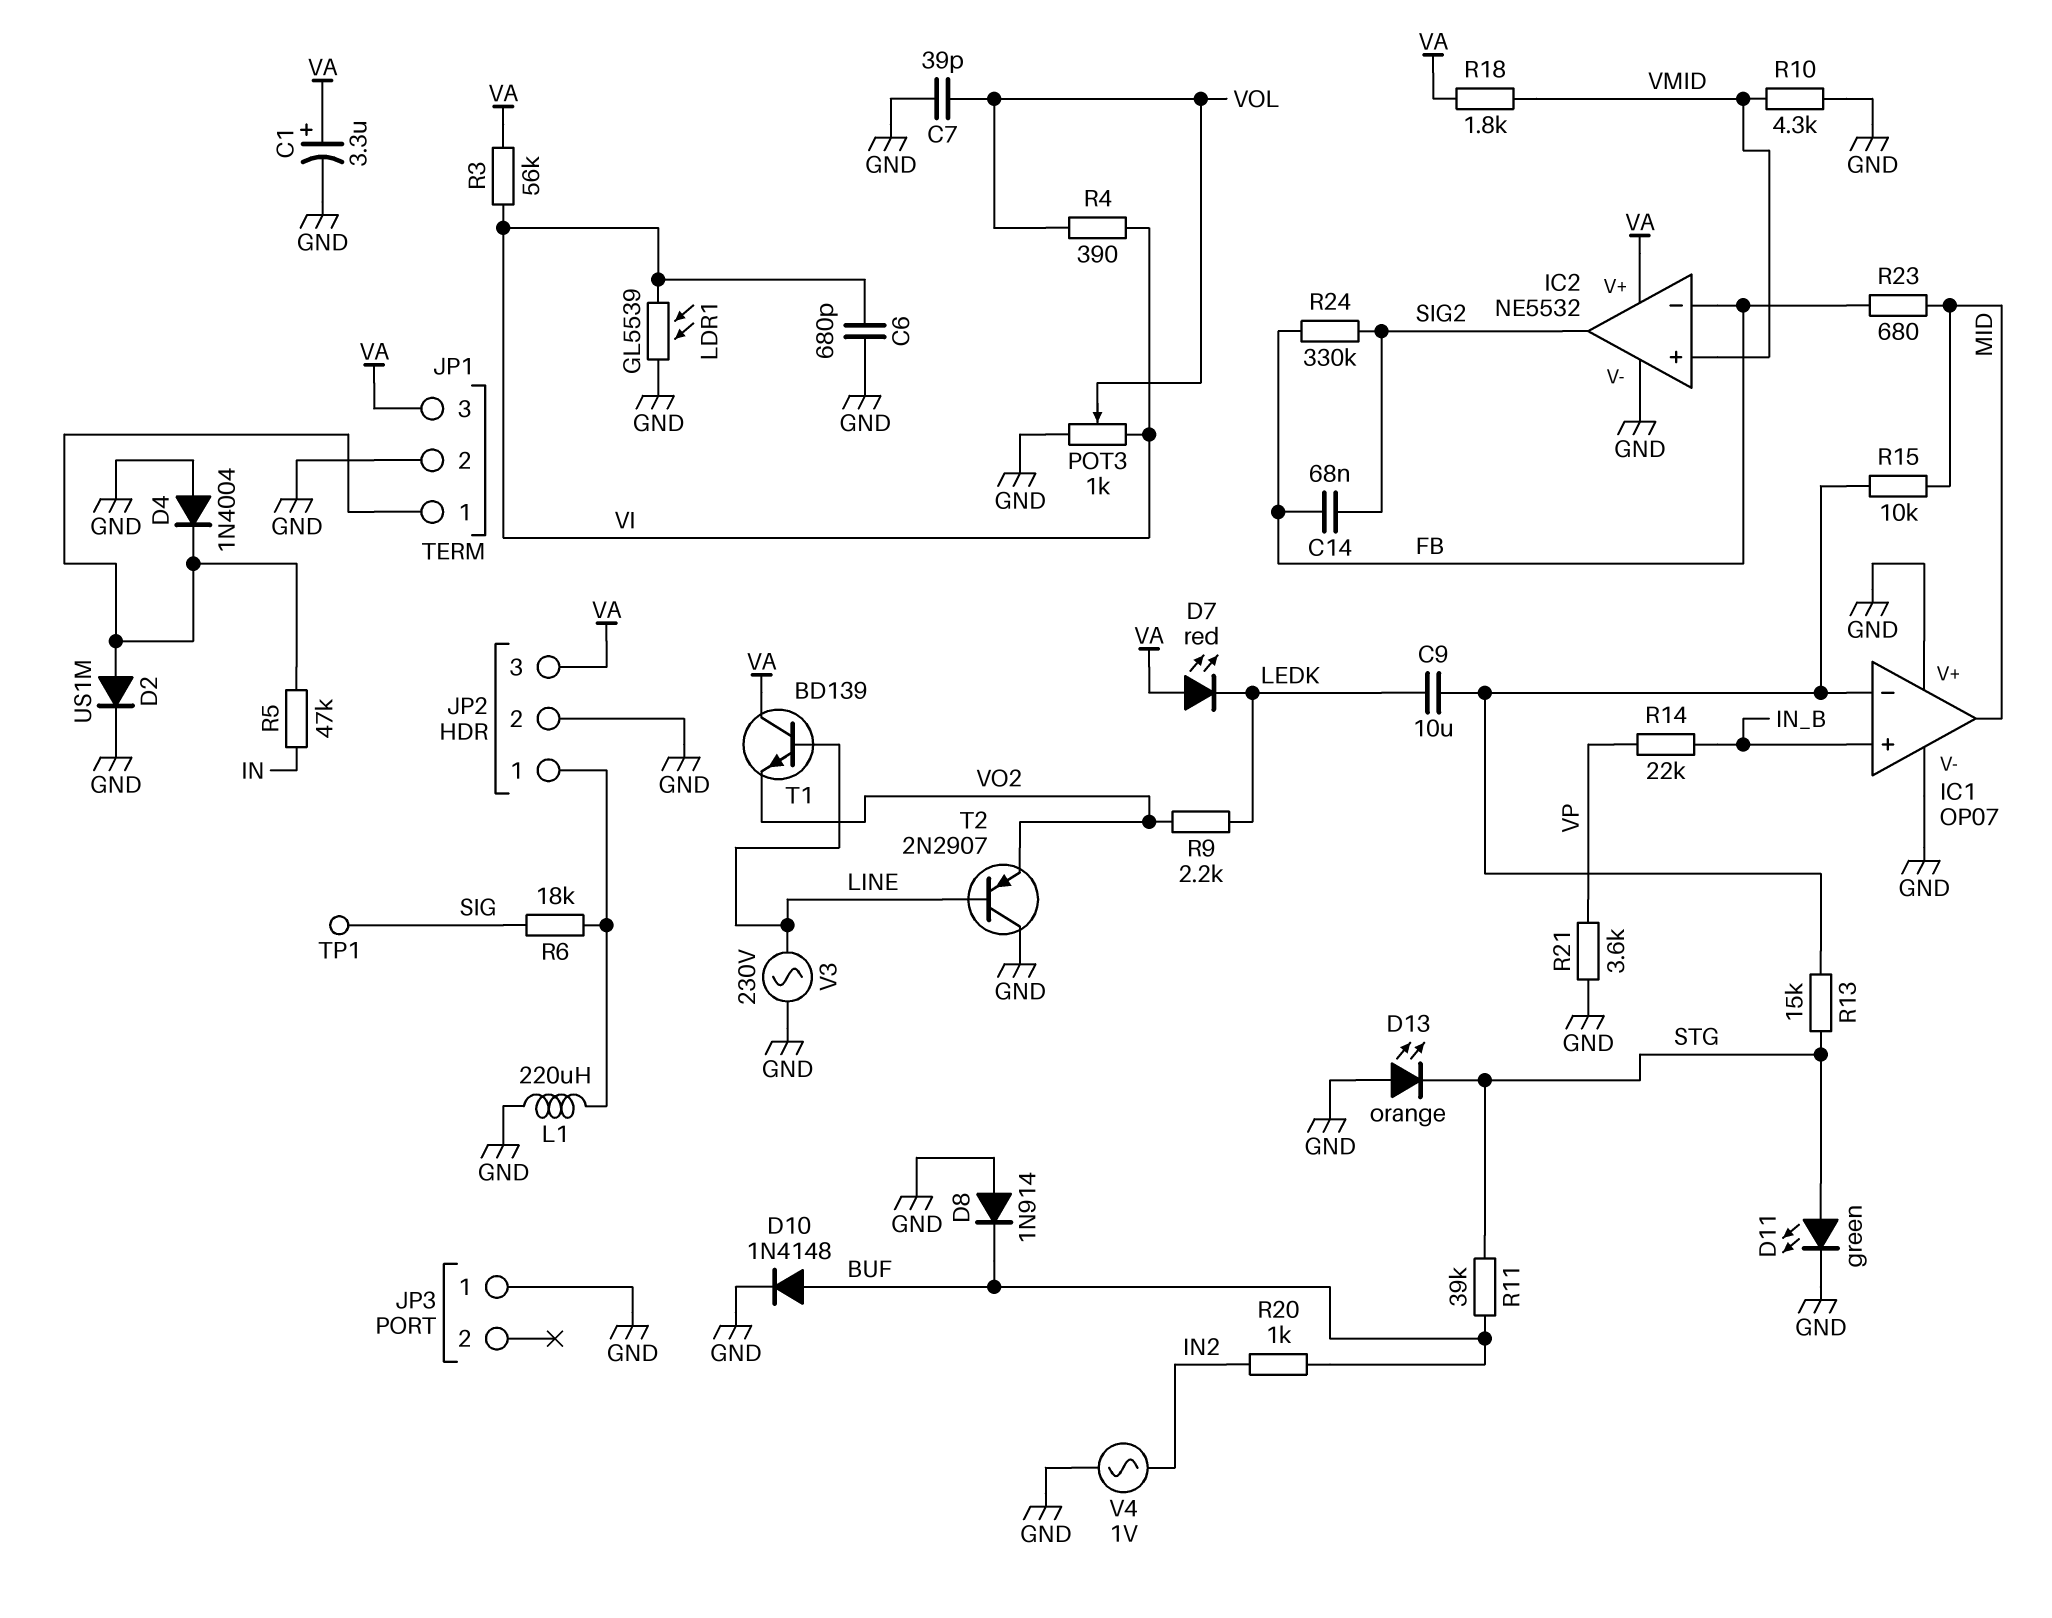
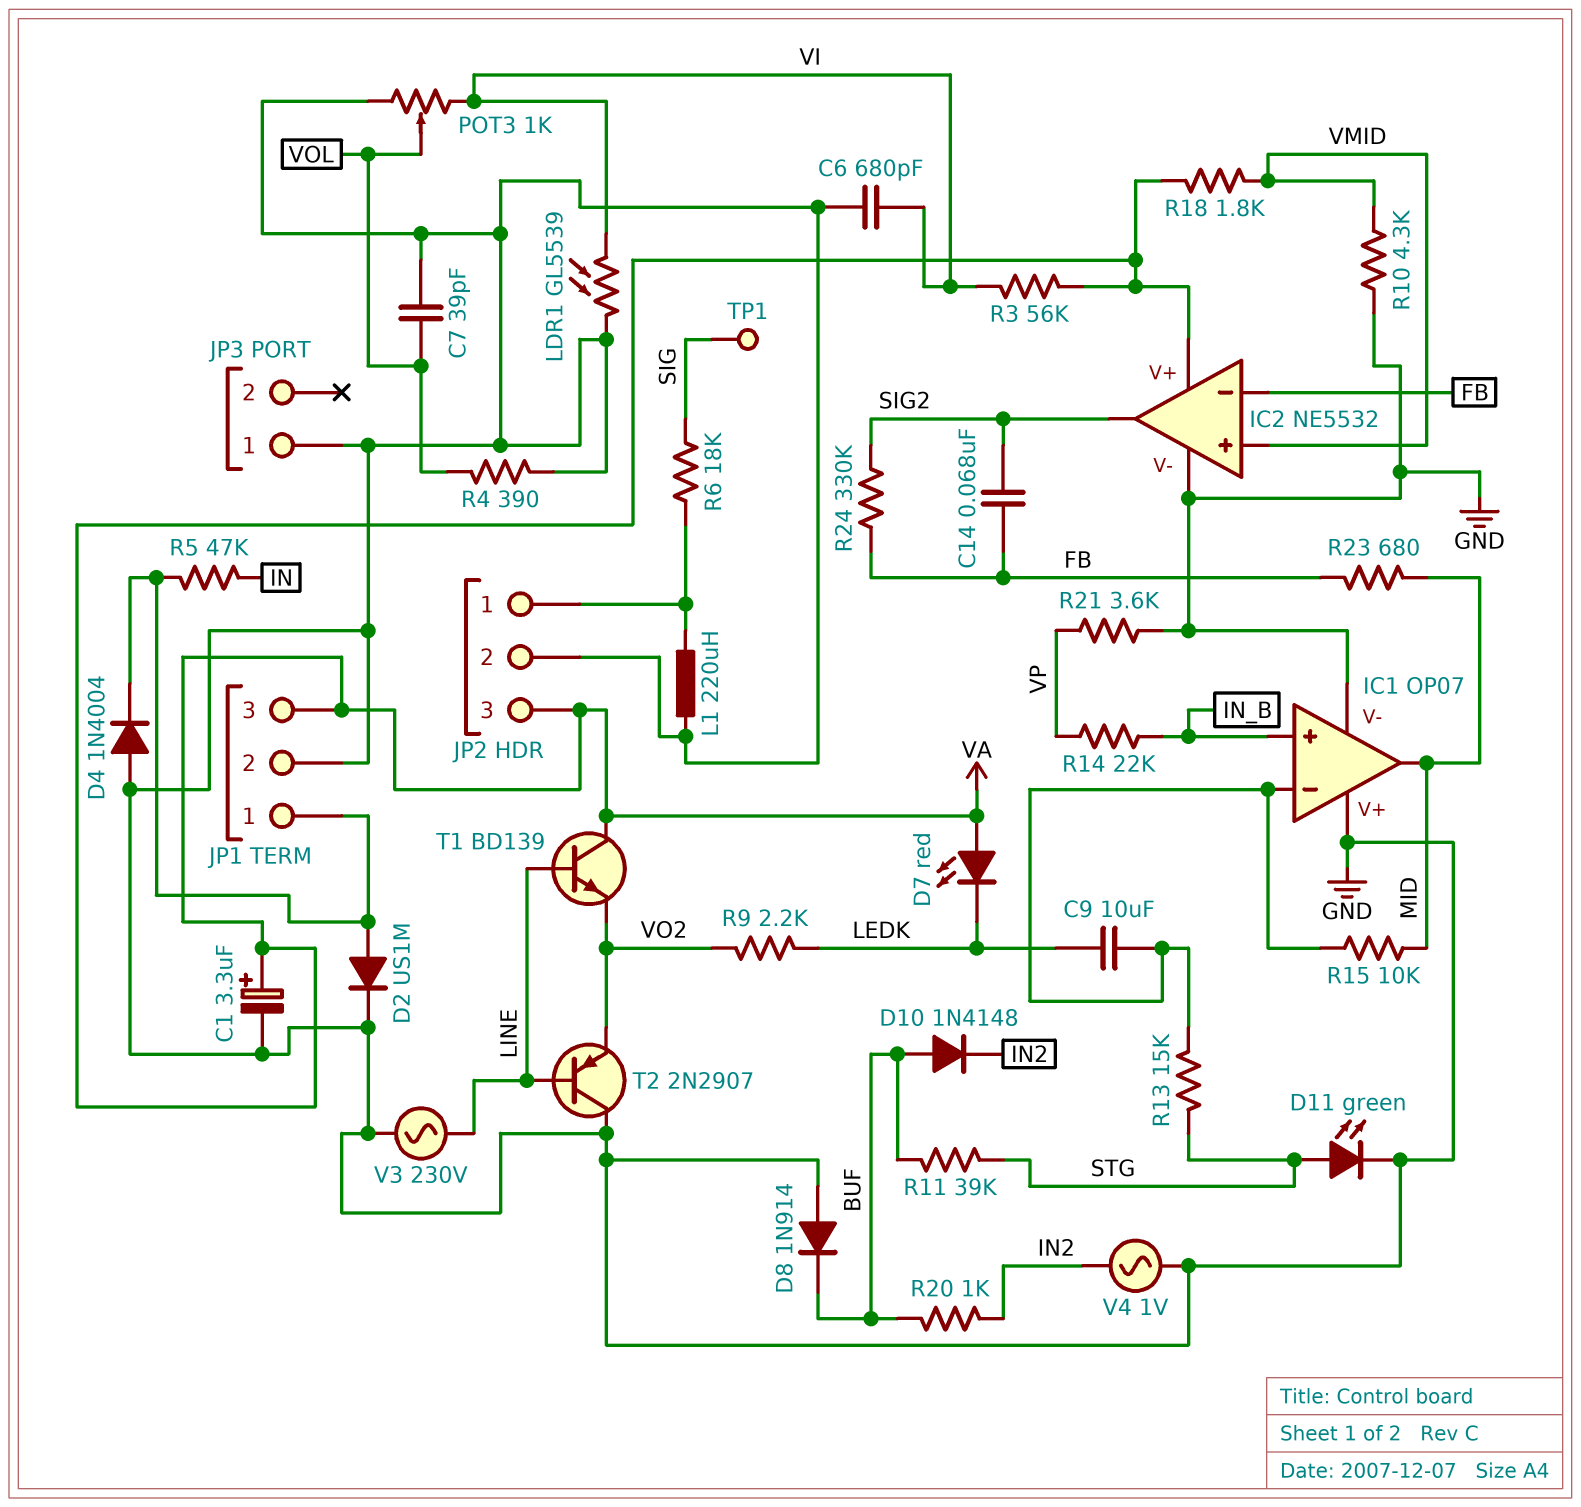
D10: diode 1N4148 (A BUF, K GND) -> diode 1N4148 (A BUF, K IN2)
D13: LED orange (A GND, K STG) -> none
R4: 390 (VI, VOL) -> 390 (GND, VOL)

